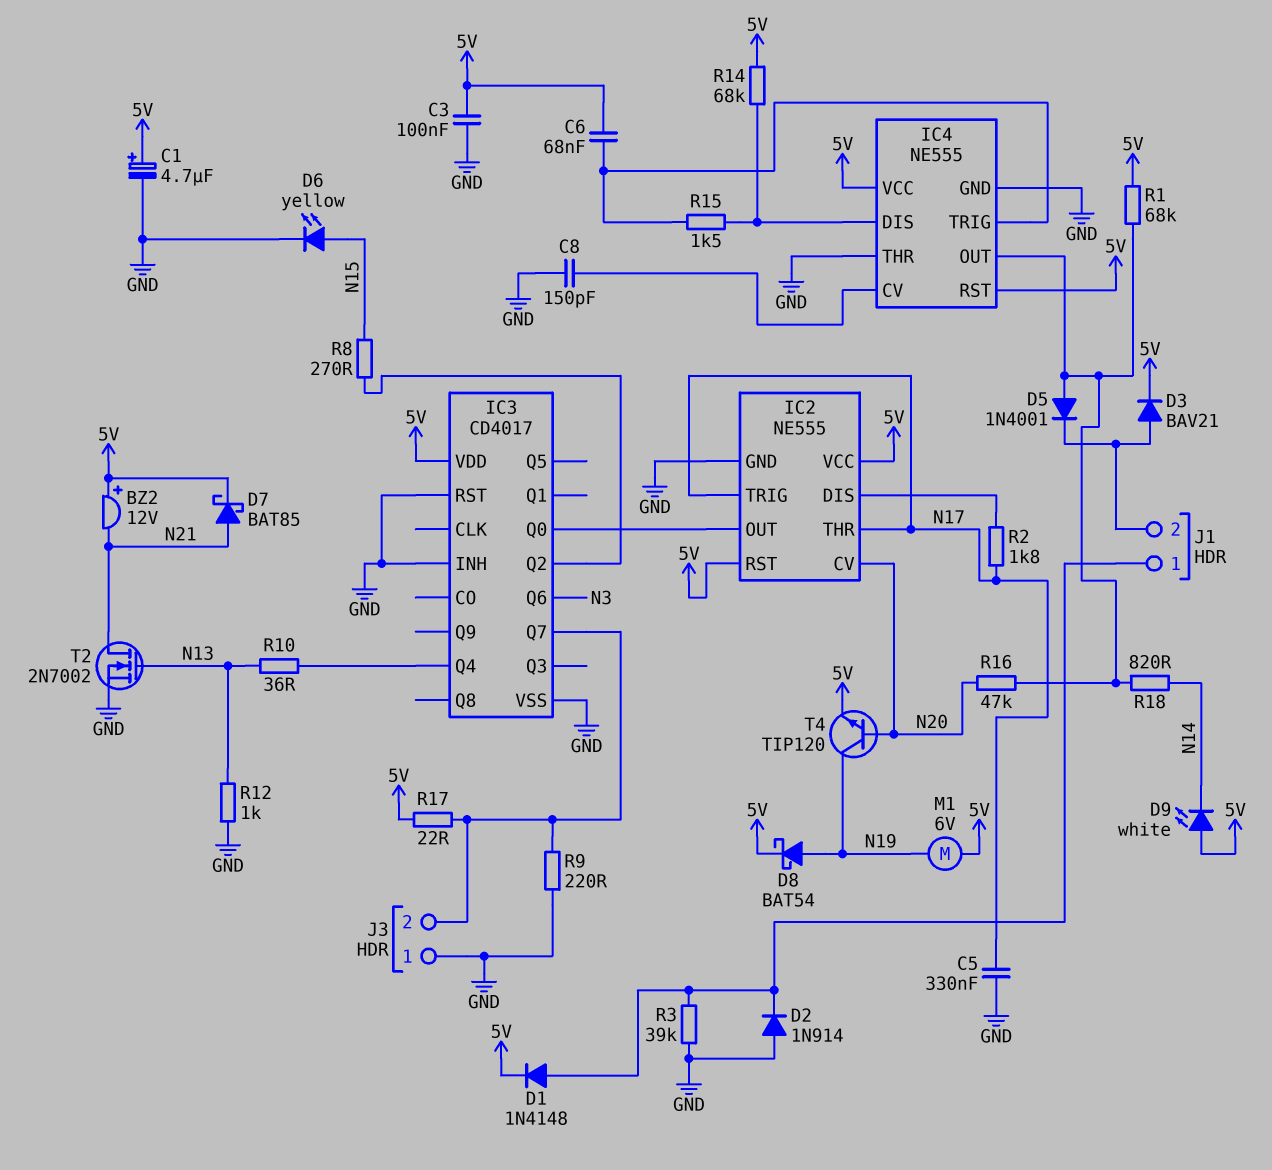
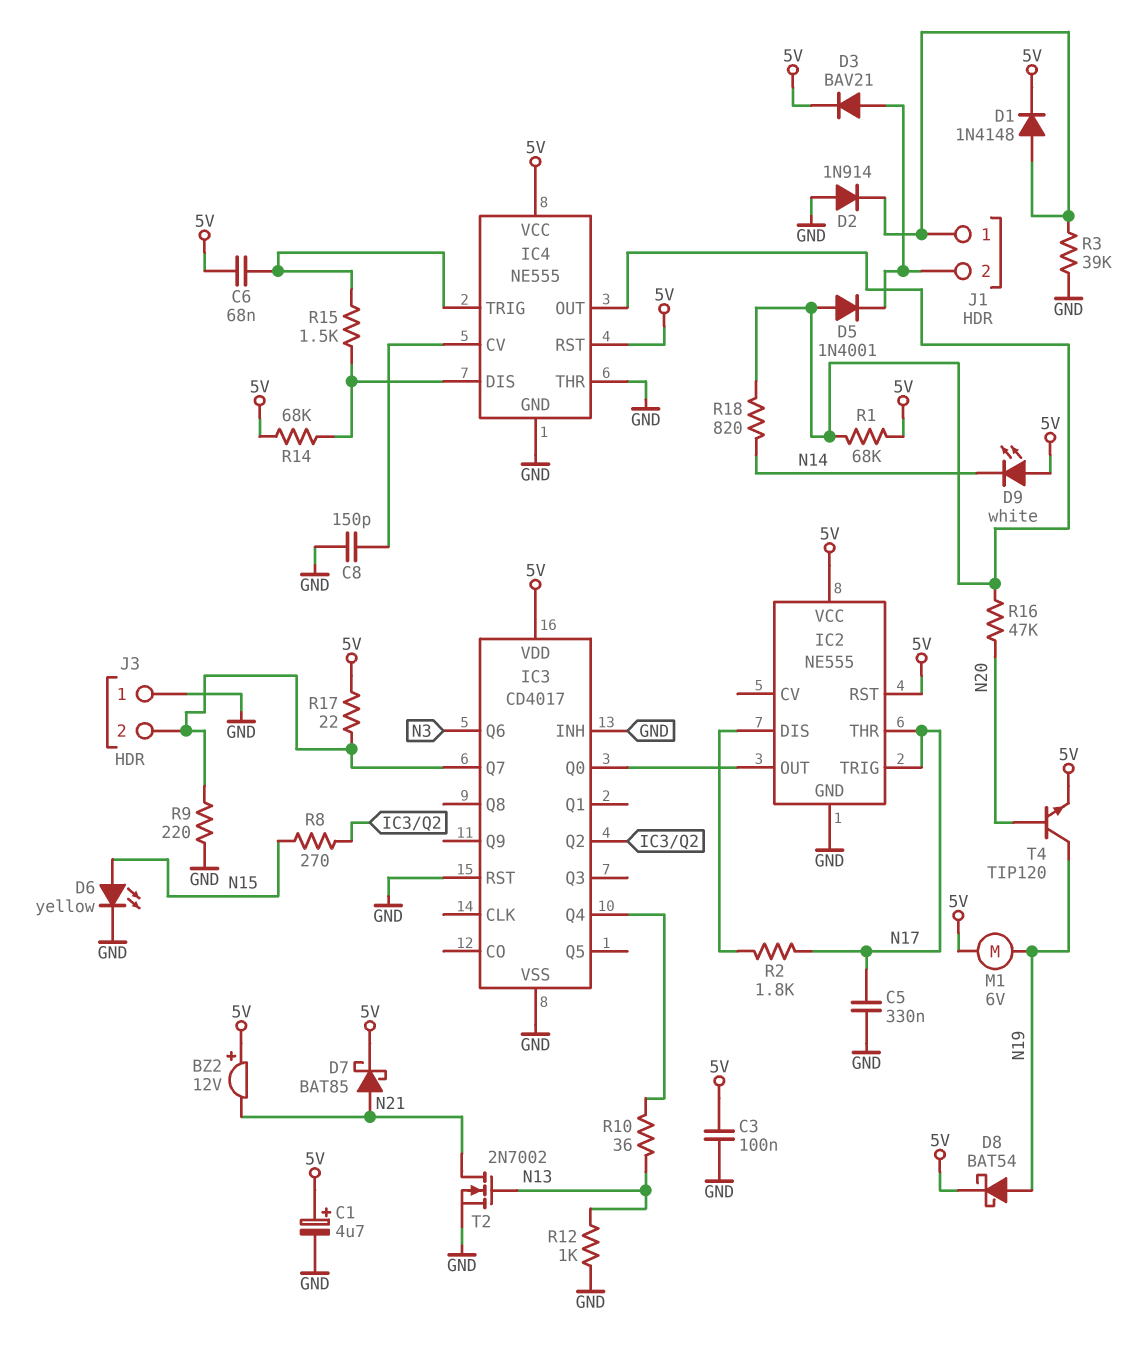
IC2 pin CV: N20 -> none

